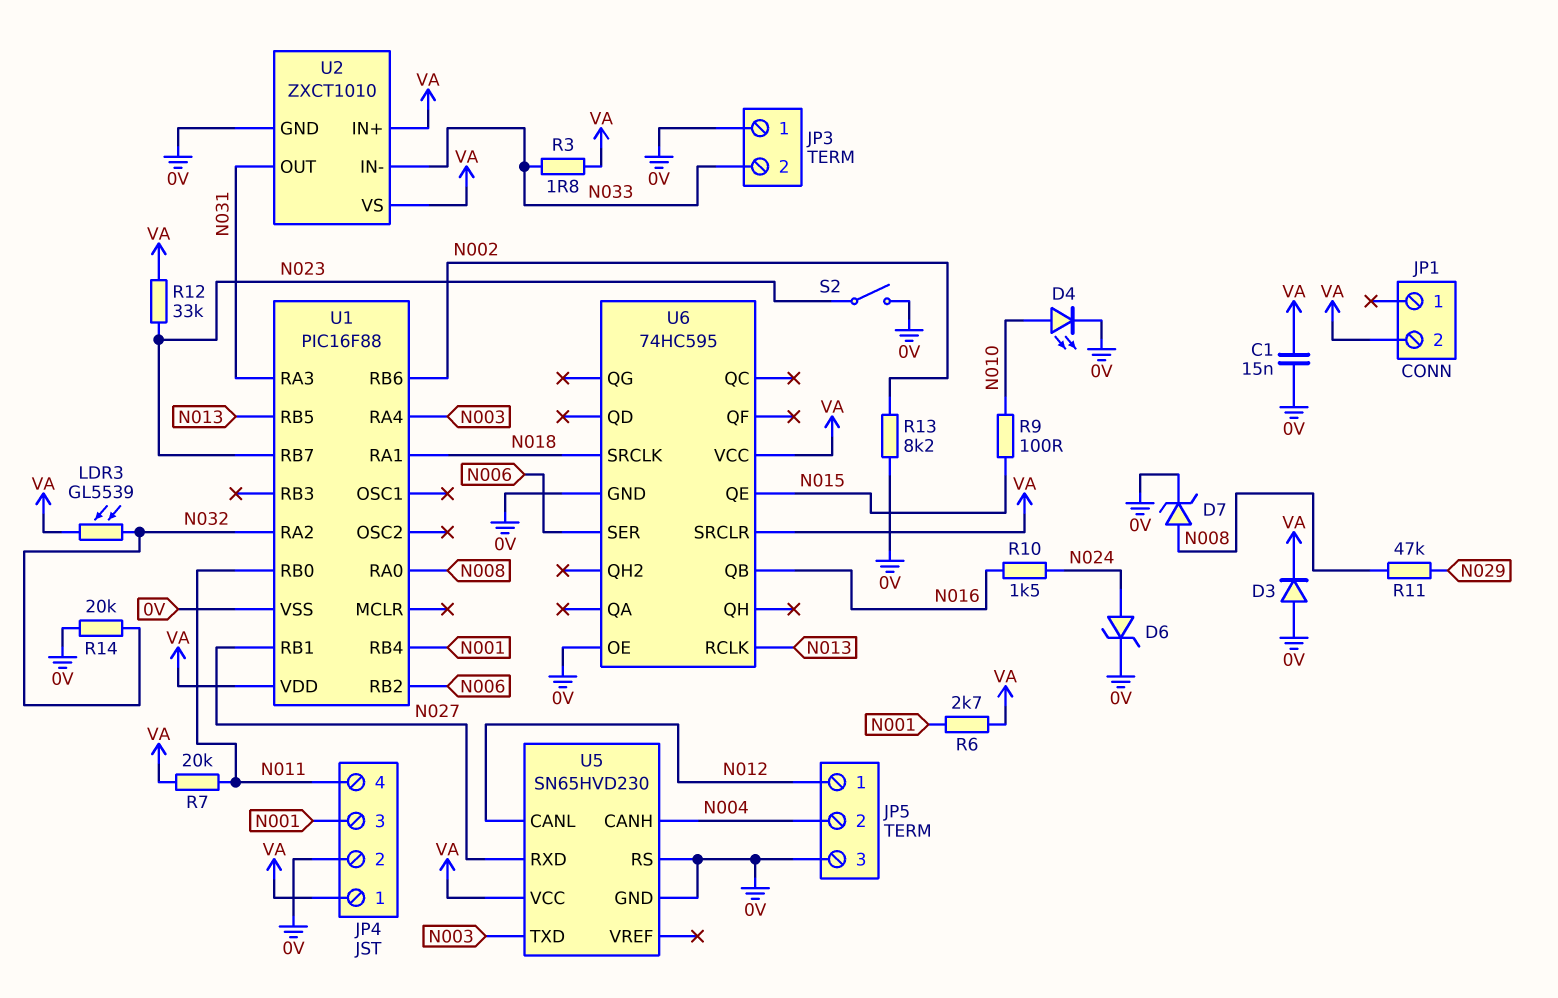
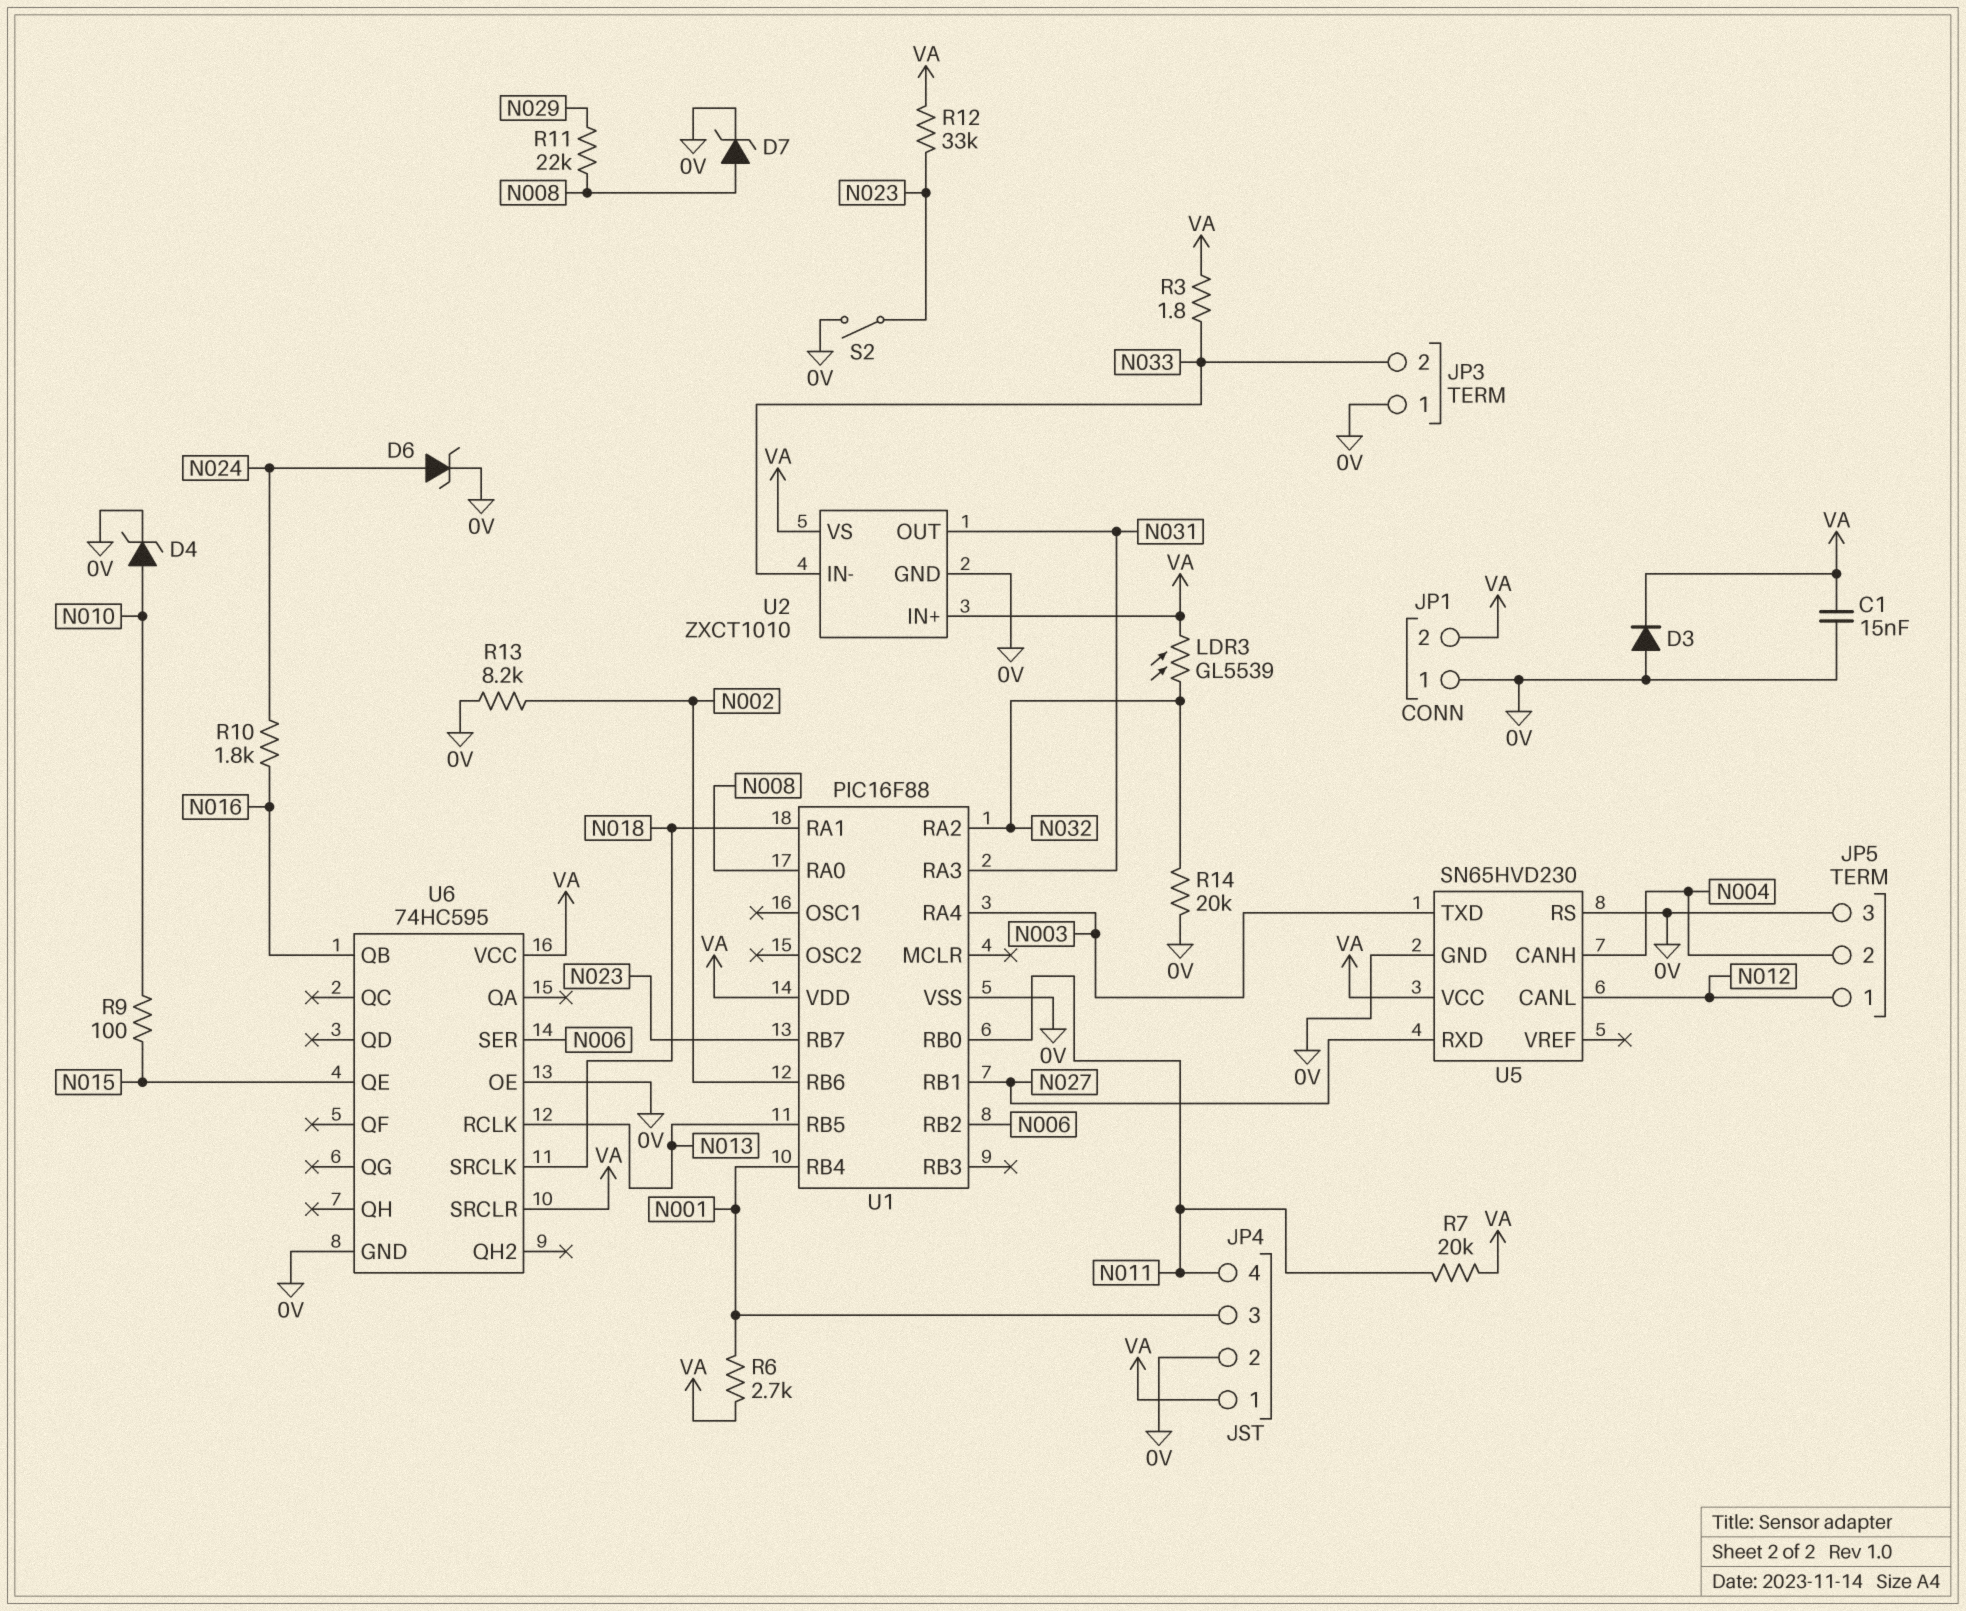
D4: LED (A N010, K 0V) -> zener (A N010, K 0V)
JP1 pin 1: none -> 0V
R10: 1.5k (N016, N024) -> 1.8k (N016, N024)
R11: 47k (N008, N029) -> 22k (N008, N029)

